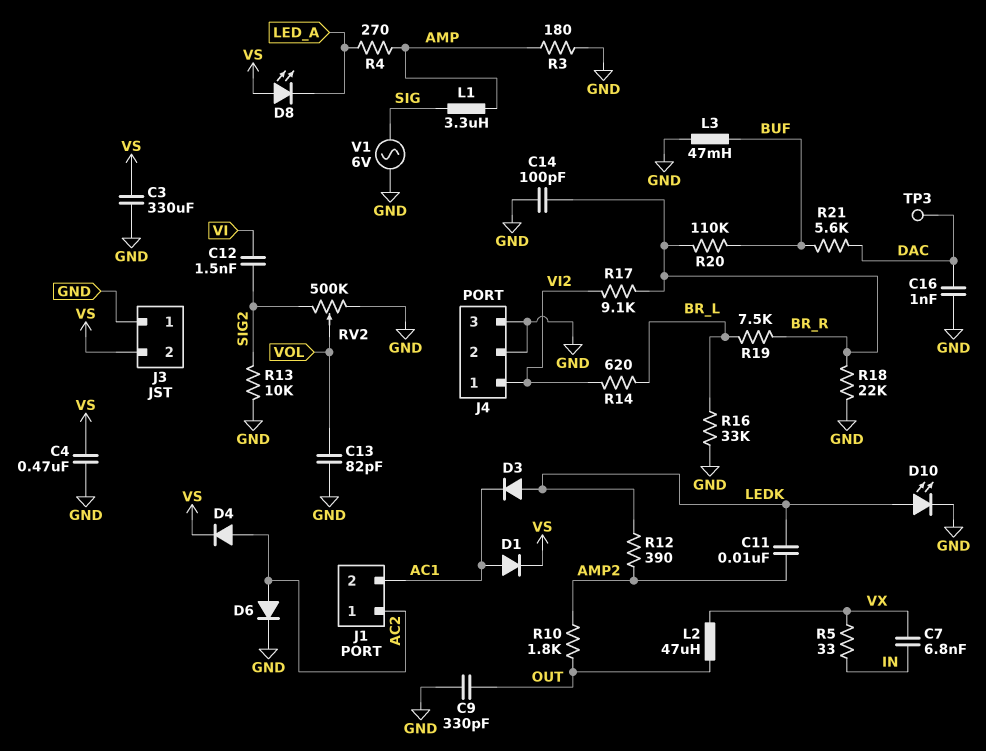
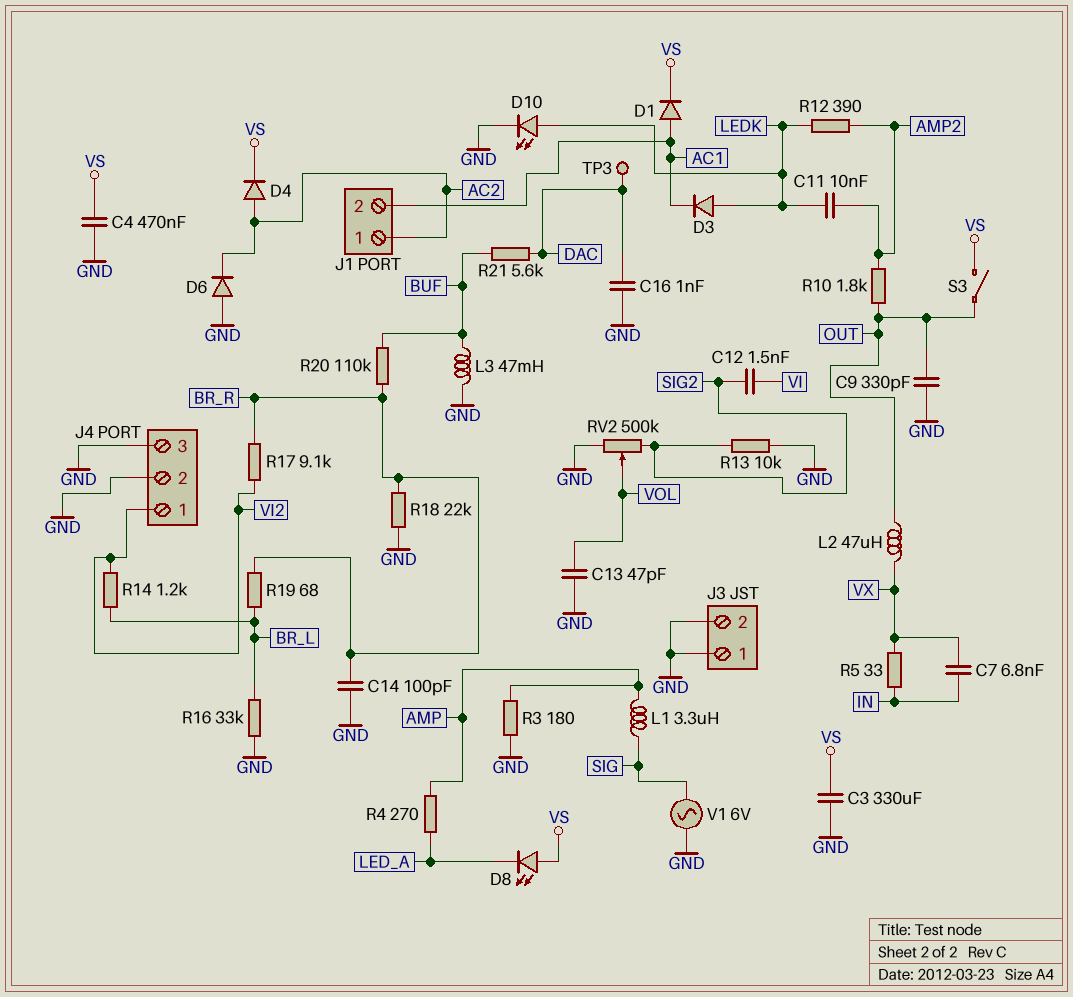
C13: 82pF (GND, VOL) -> 47pF (GND, VOL)
D6: diode (A AC2, K GND) -> diode (A GND, K AC2)
J3 pin 2: VS -> GND
R14: 620 (BR_L, VI2) -> 1.2k (BR_L, VI2)
R19: 7.5k (BR_L, BR_R) -> 68 (BR_L, BR_R)
S3: none -> switch (OUT, VS)

